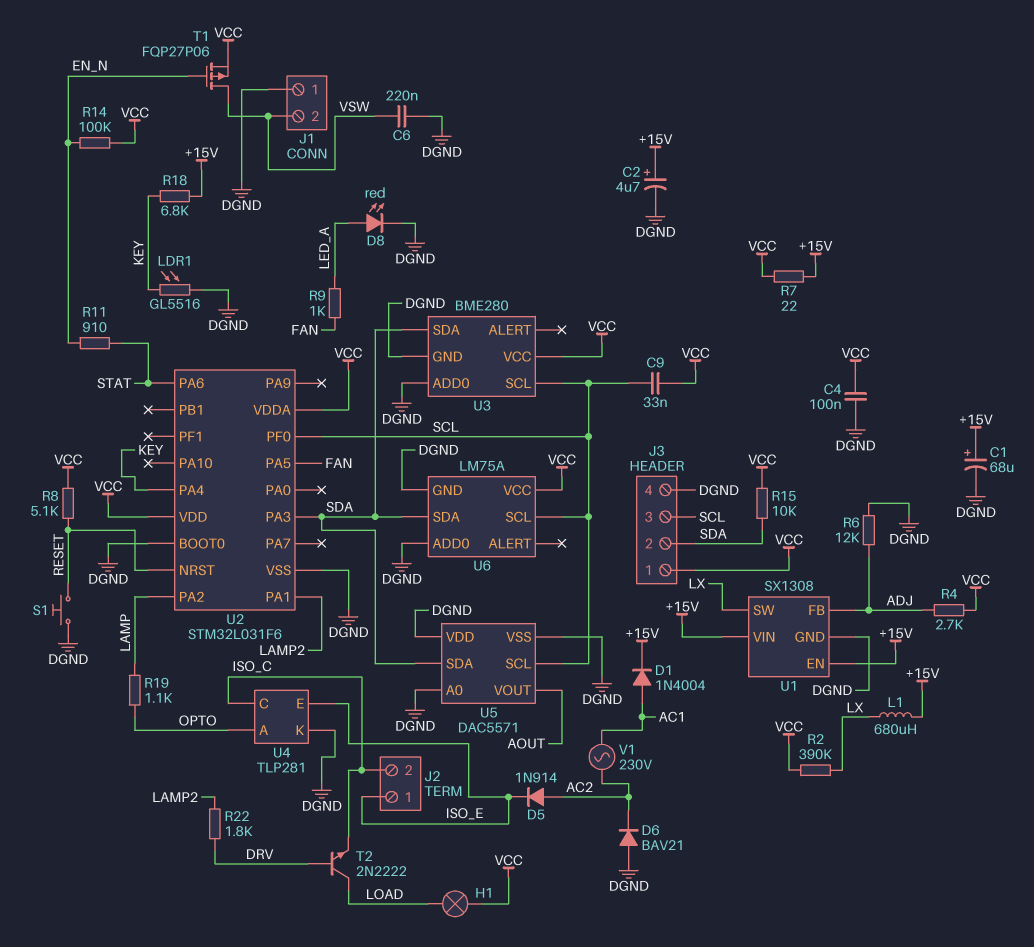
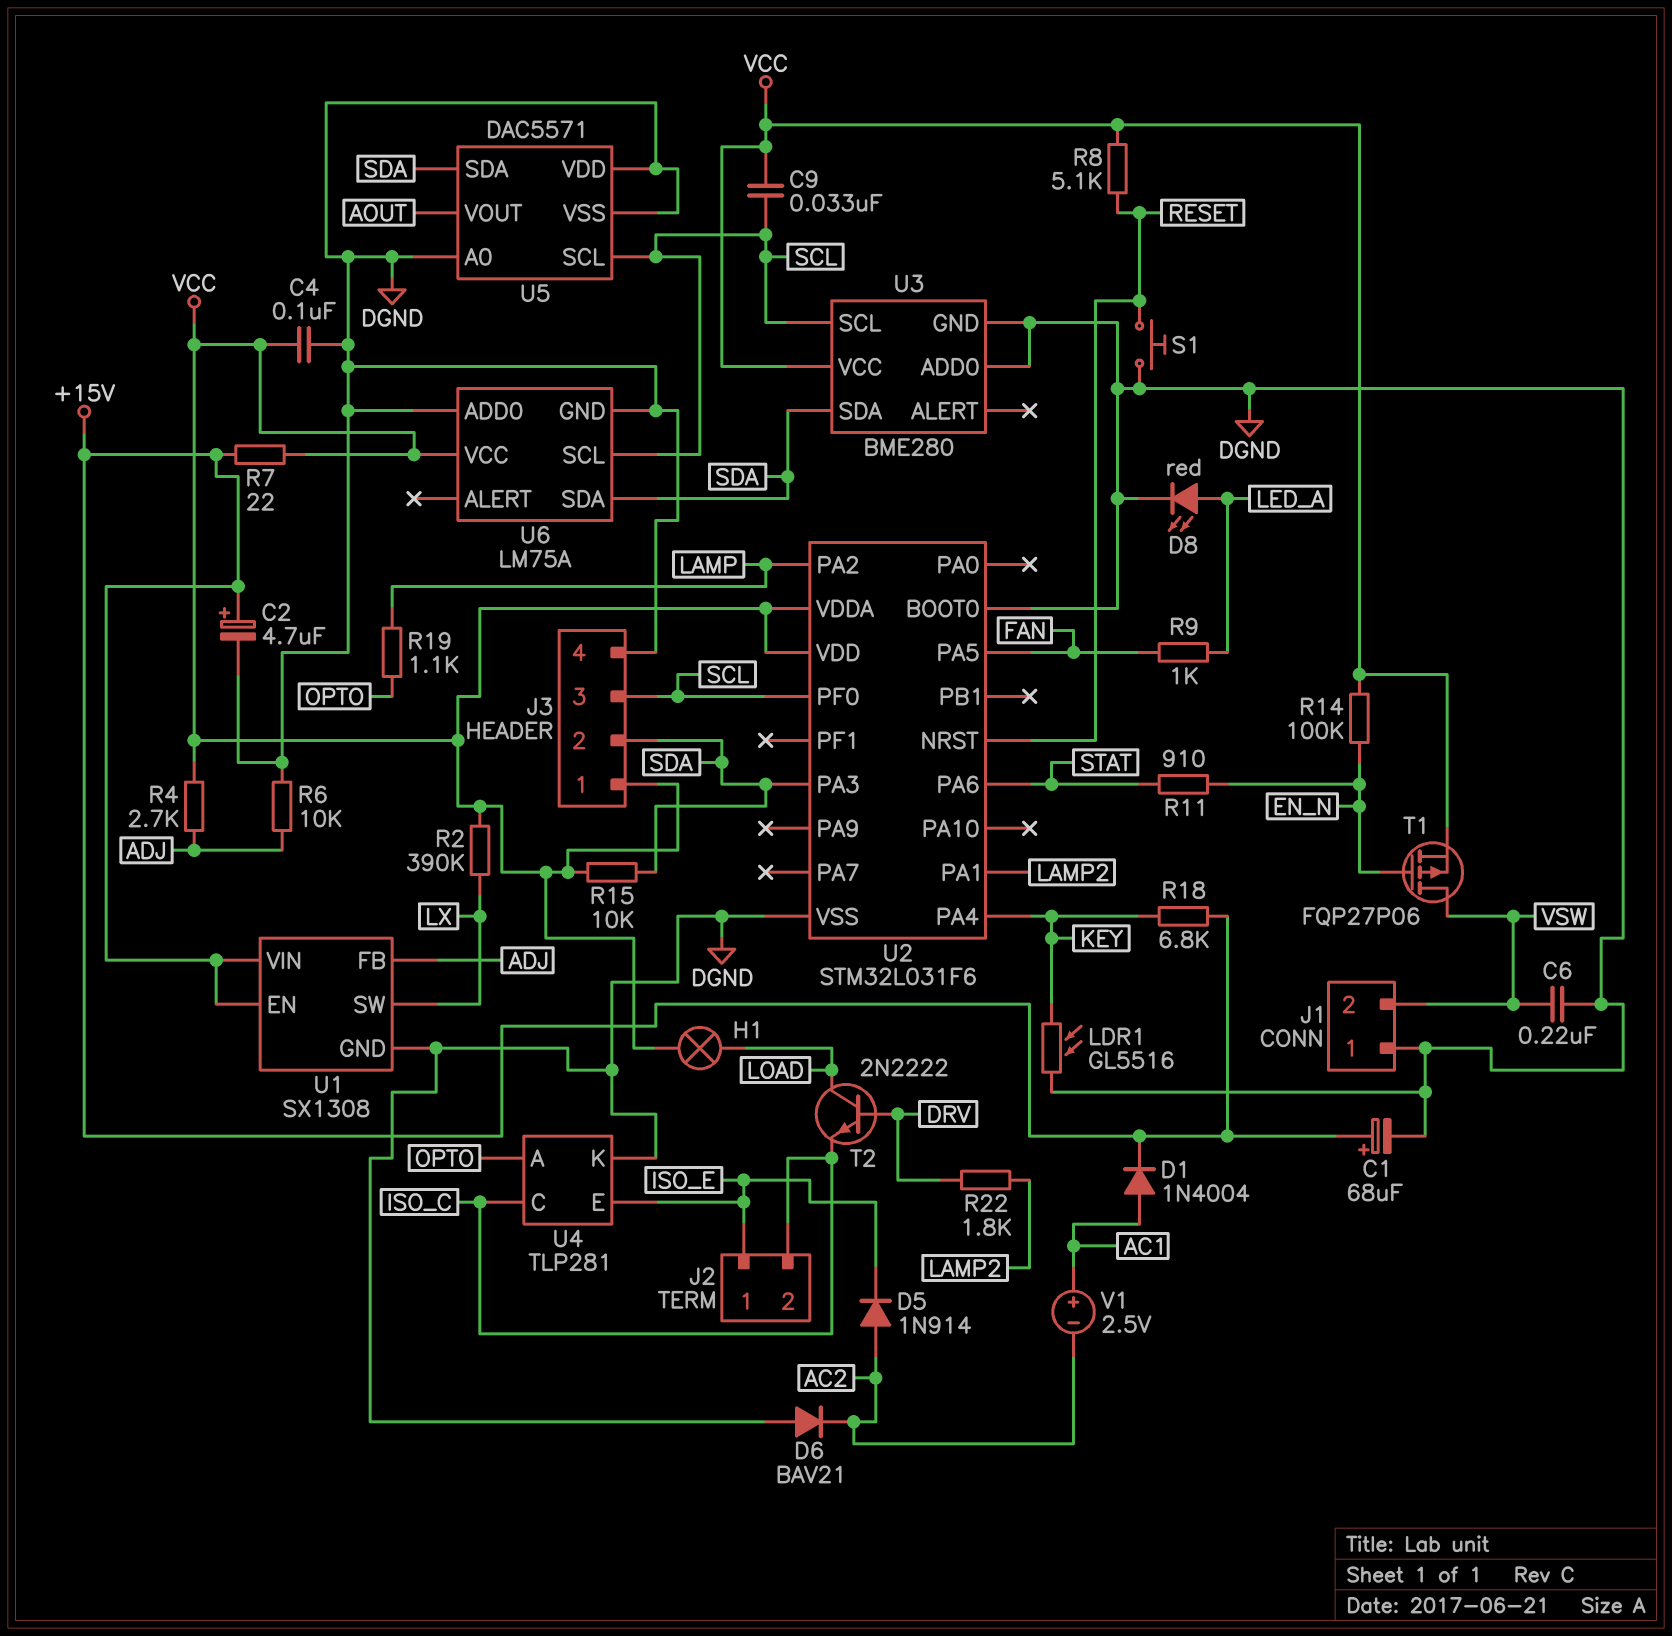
L1: 680uH (+15V, LX) -> none
R6: 12k (ADJ, DGND) -> 10k (ADJ, DGND)
V1: AC 230V (AC1, AC2) -> 2.5V (plus AC1, minus AC2)

